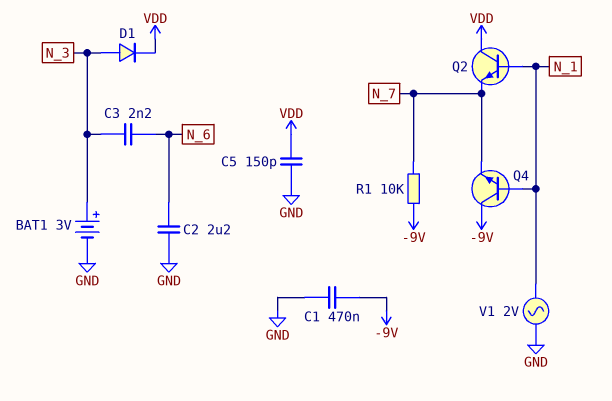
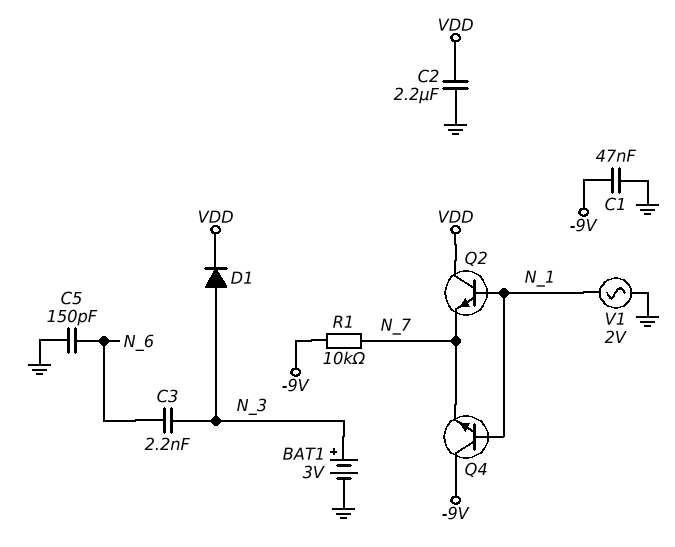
C1: 470nF (-9V, GND) -> 47nF (-9V, GND)
C2: 2.2uF (GND, N_6) -> 2.2uF (GND, VDD)
C5: 150pF (GND, VDD) -> 150pF (GND, N_6)

